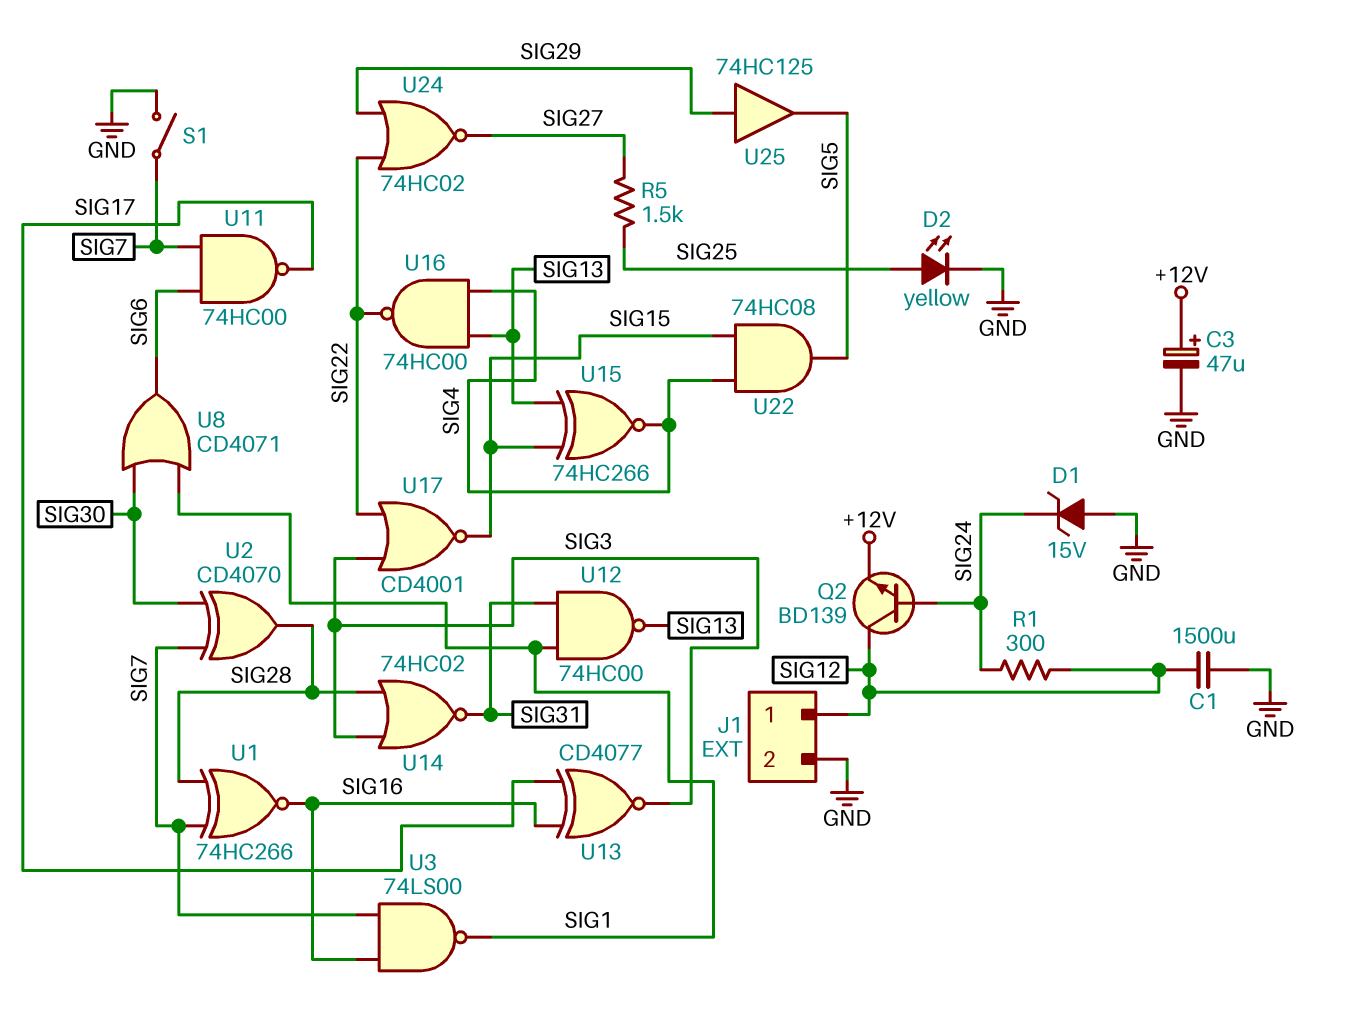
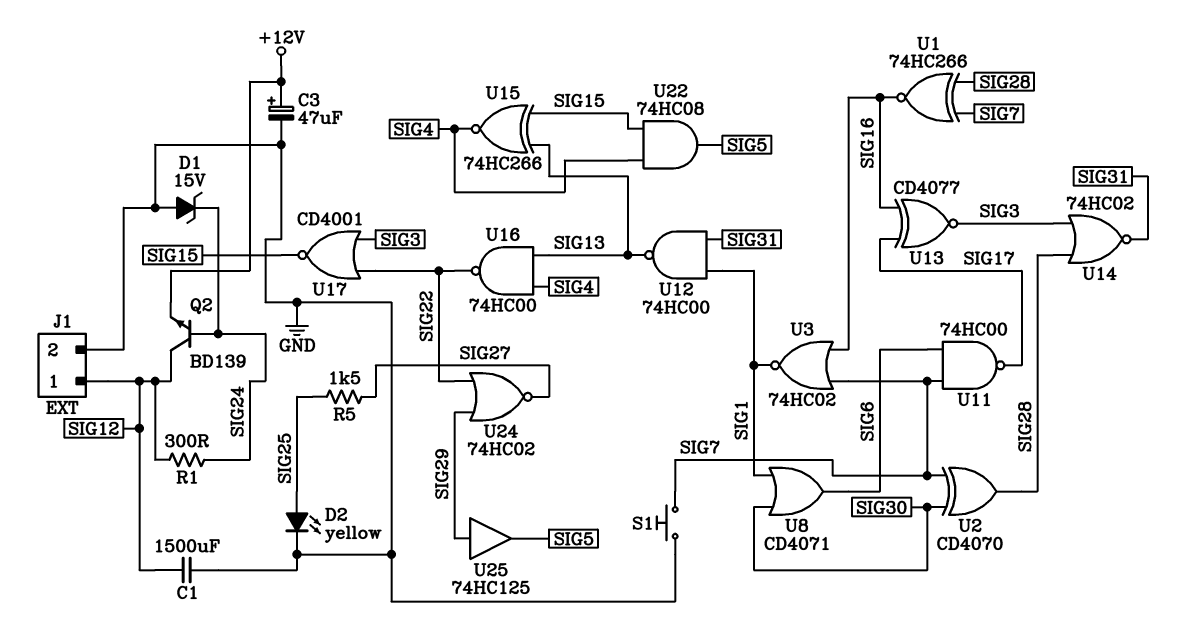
S1: switch (GND, SIG7) -> button (GND, SIG7)
U3: NAND 74LS00 (in SIG7, in SIG16, out SIG1) -> NOR 74HC02 (in SIG7, in SIG16, out SIG1)

